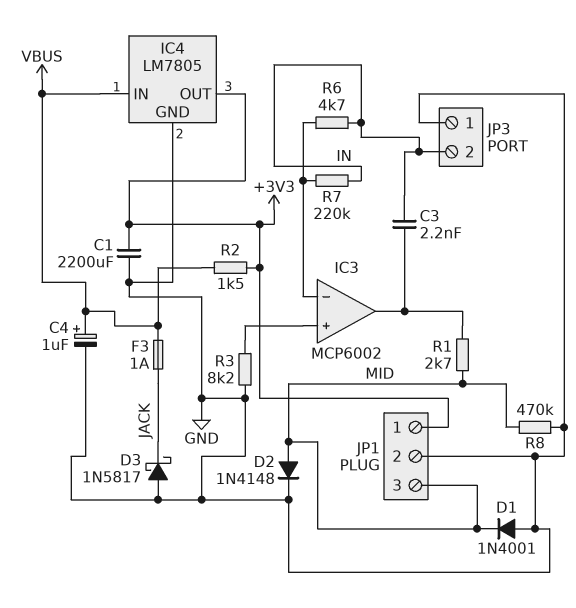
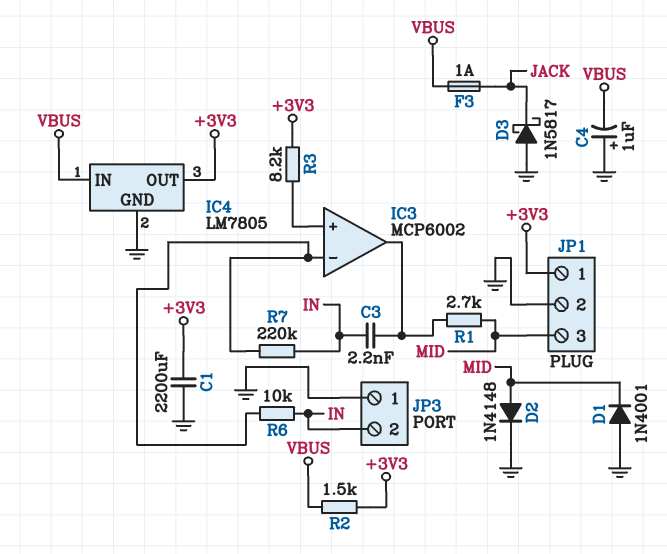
C4: 1uF (plus VBUS, minus GND) -> 1uF (plus GND, minus VBUS)
R3: 8.2k (GND, IC3/in+) -> 8.2k (+3V3, IC3/in+)
R6: 4.7k (IC3/in-, IN) -> 10k (IC3/in-, IN)
R8: 470k (GND, MID) -> none

